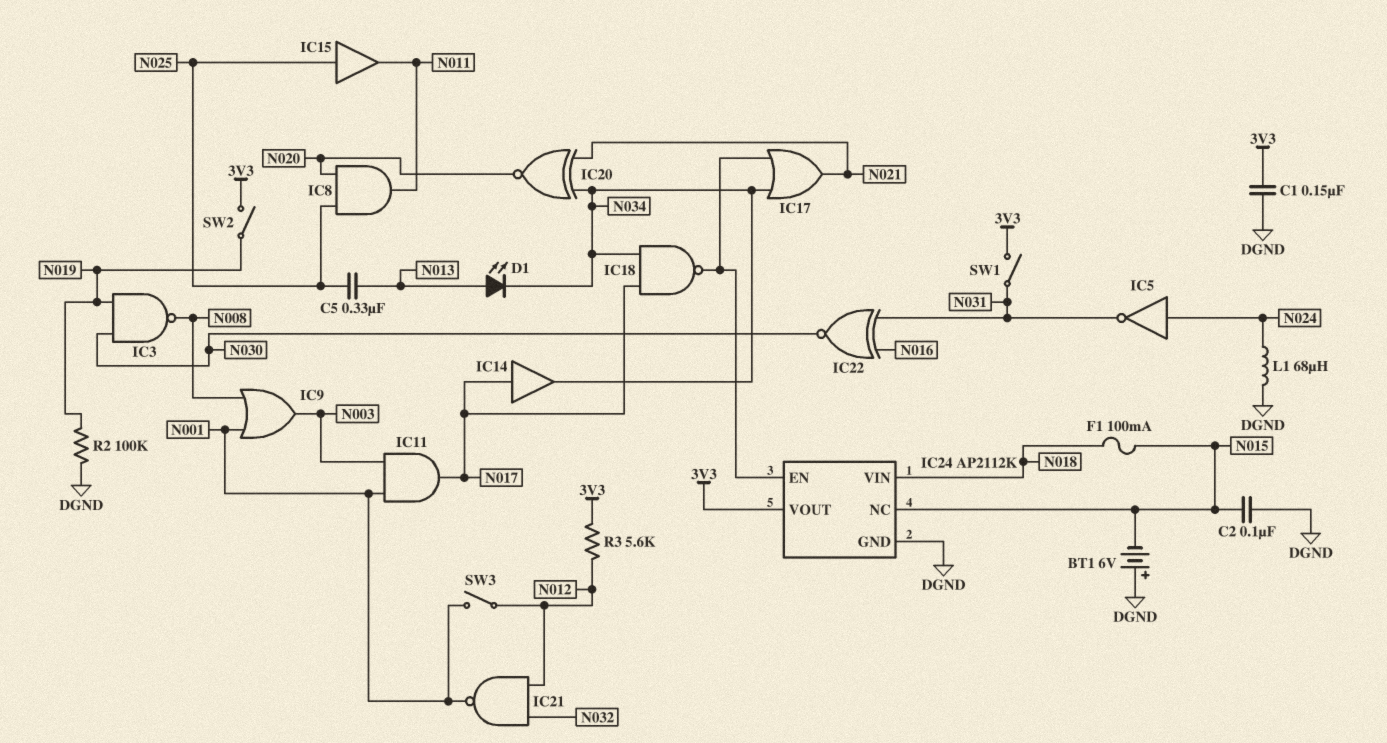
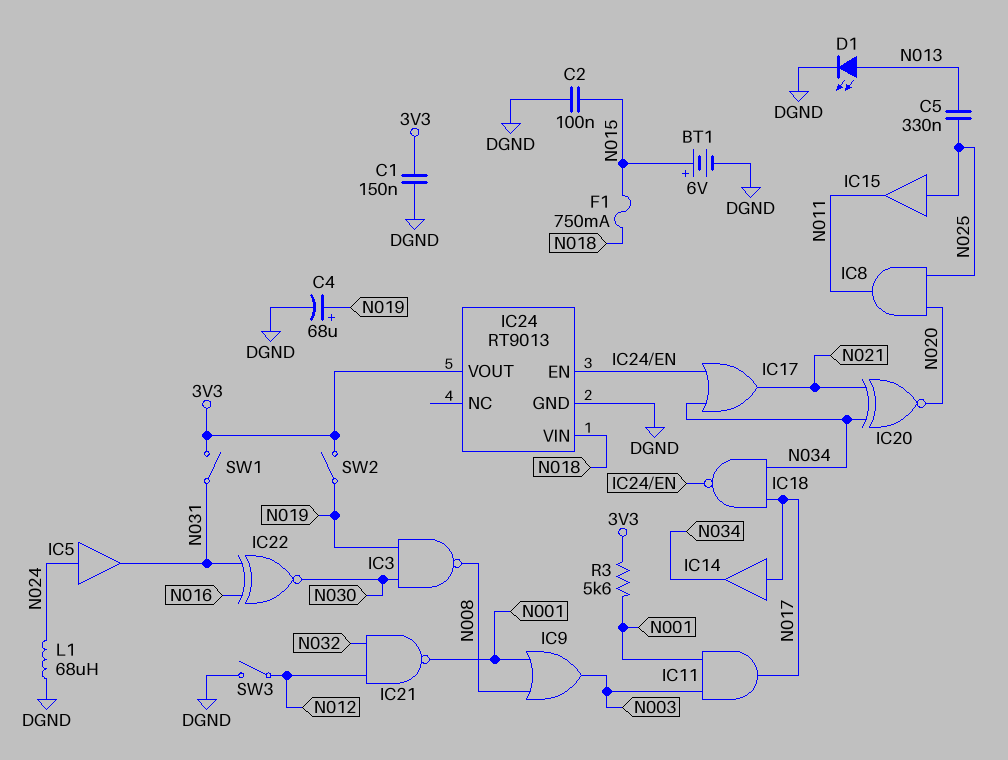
BT1: 6V (plus DGND, minus N015) -> 6V (plus N015, minus DGND)
C4: none -> 68uF (plus N019, minus DGND)
D1: LED (A N013, K N034) -> LED (A N013, K DGND)
F1: 100mA (N015, N018) -> 750mA (N015, N018)
IC5: NOT (in N024, out N031) -> buffer (in N024, out N031)
IC24: AP2112K -> RT9013
IC24 pin NC: N015 -> none
R2: 100k (DGND, N019) -> none
R3: 5.6k (3V3, N012) -> 5.6k (3V3, N001)
SW3: switch (N001, N012) -> switch (DGND, N012)

